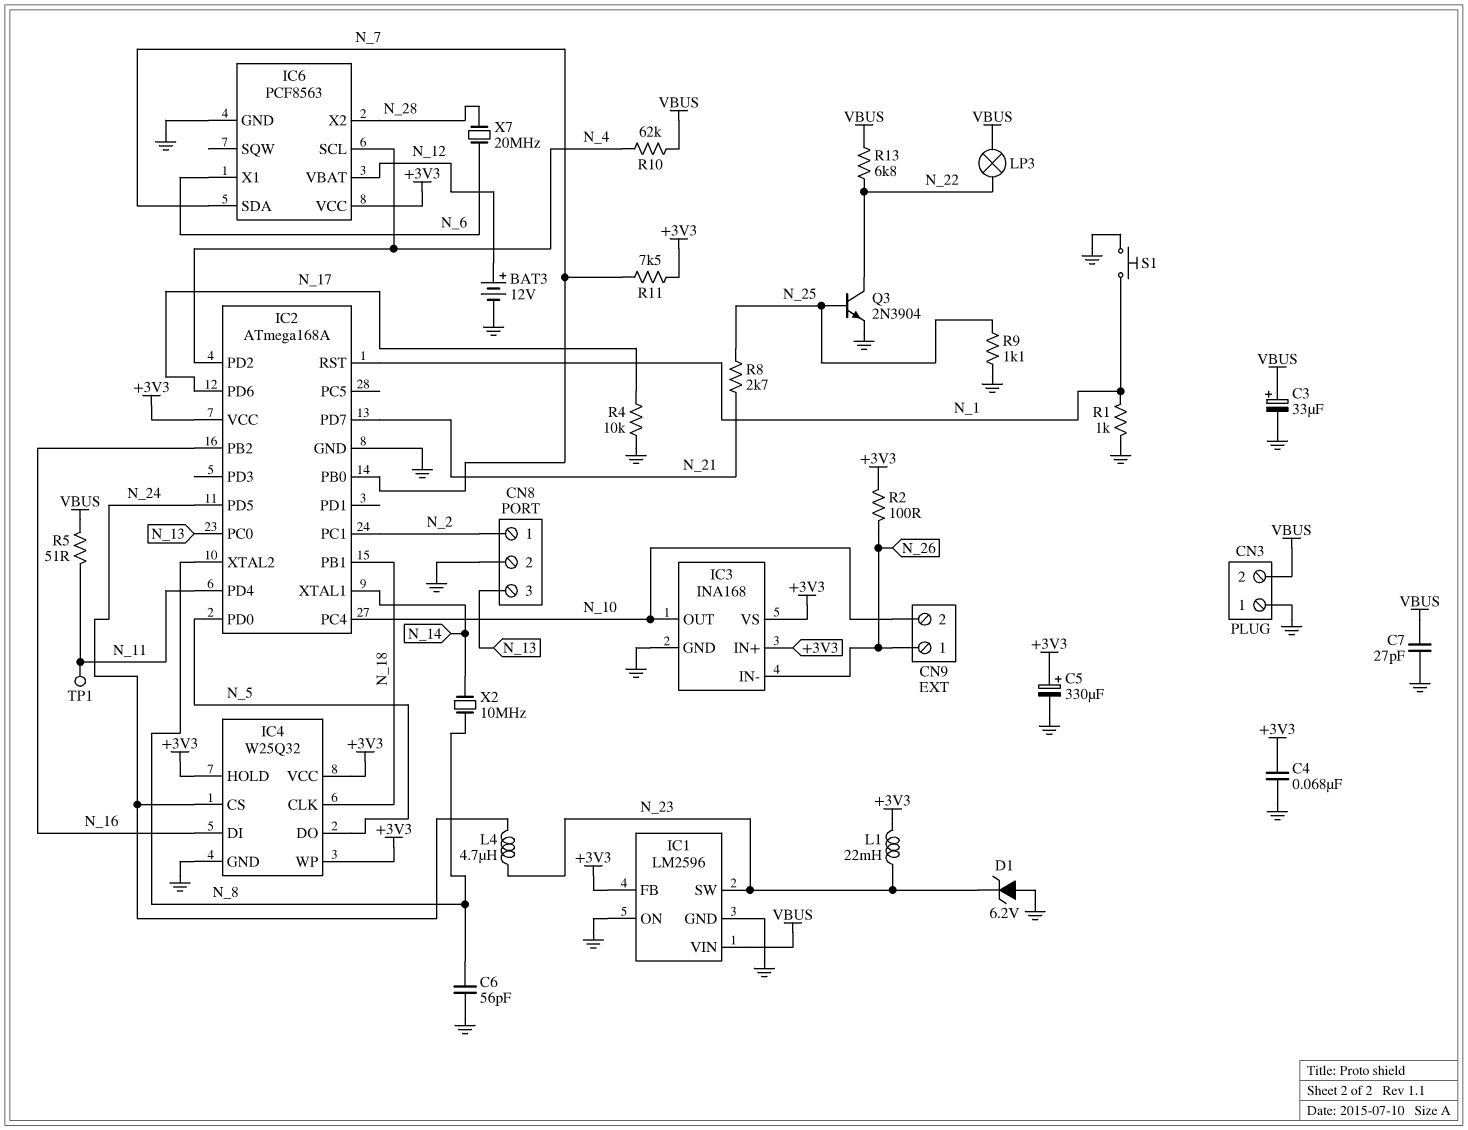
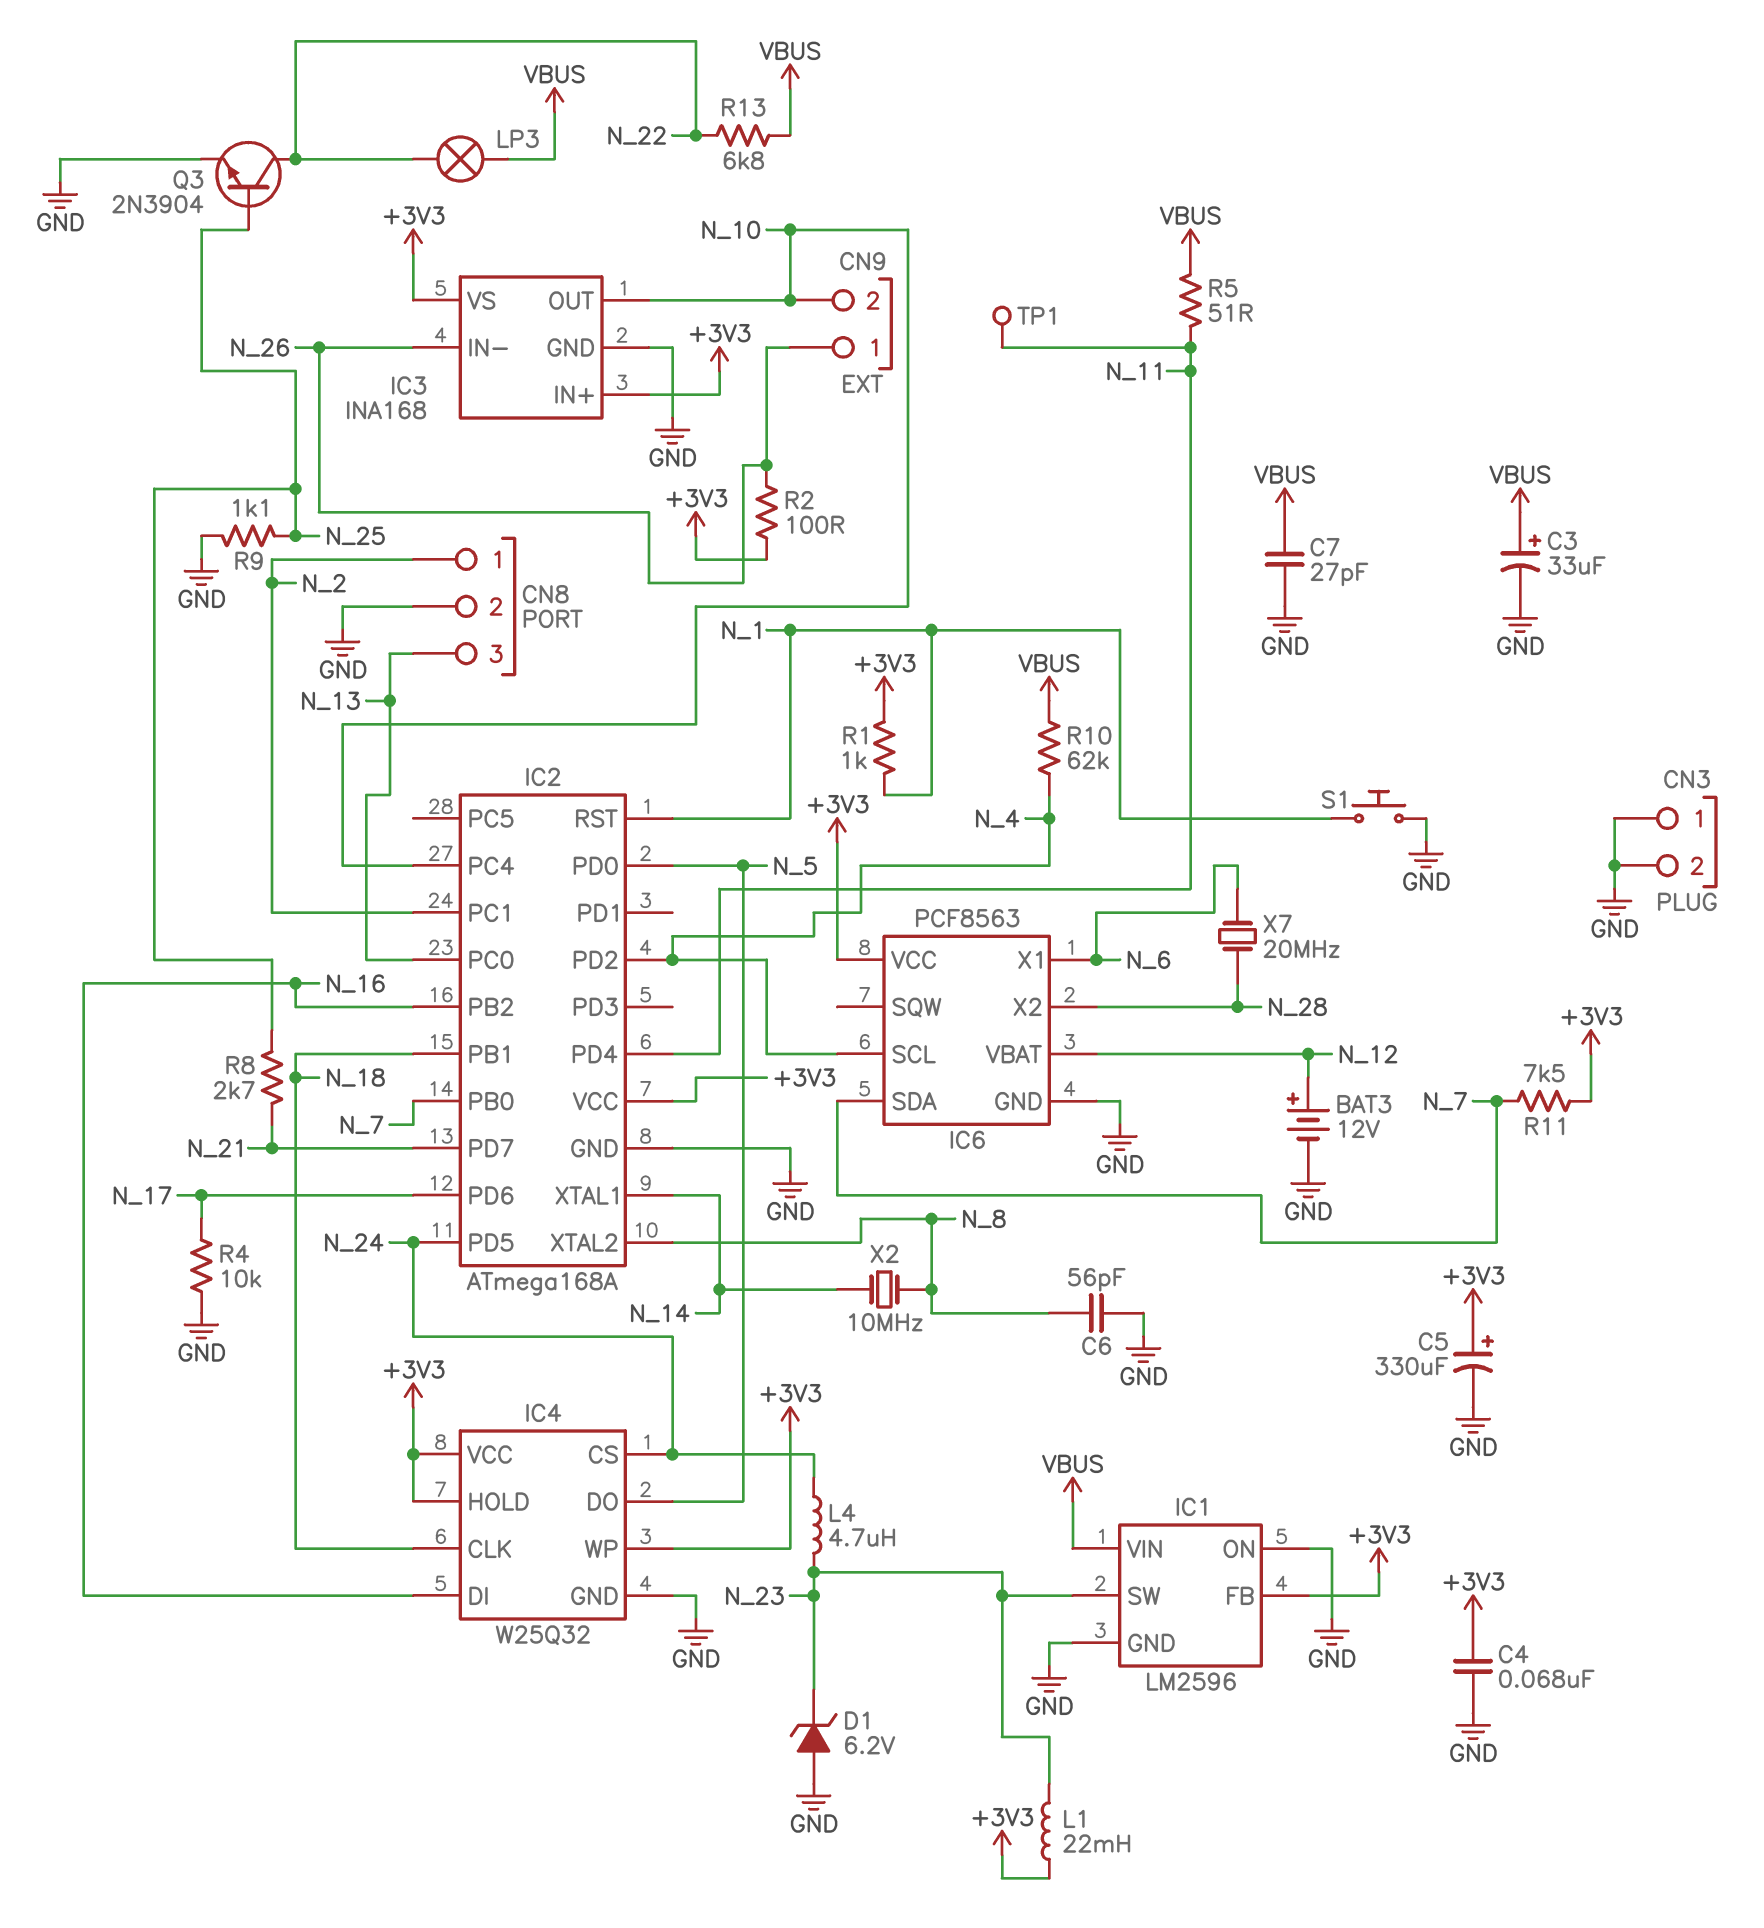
CN3 pin 2: VBUS -> GND
R1: 1k (GND, N_1) -> 1k (+3V3, N_1)

